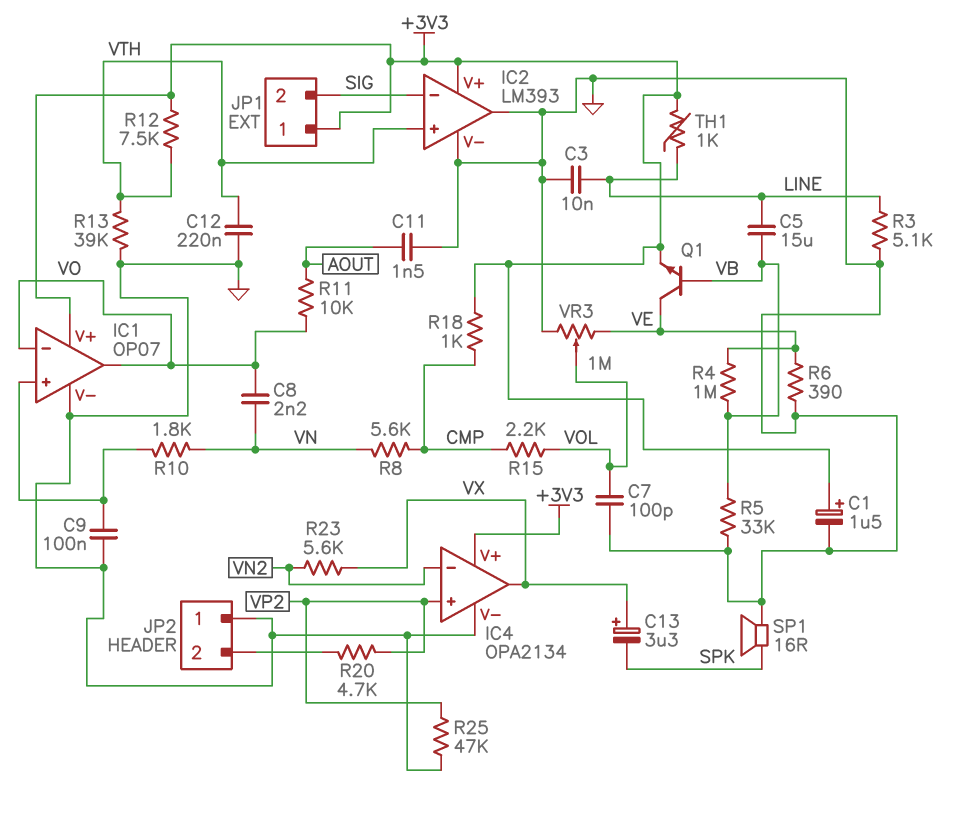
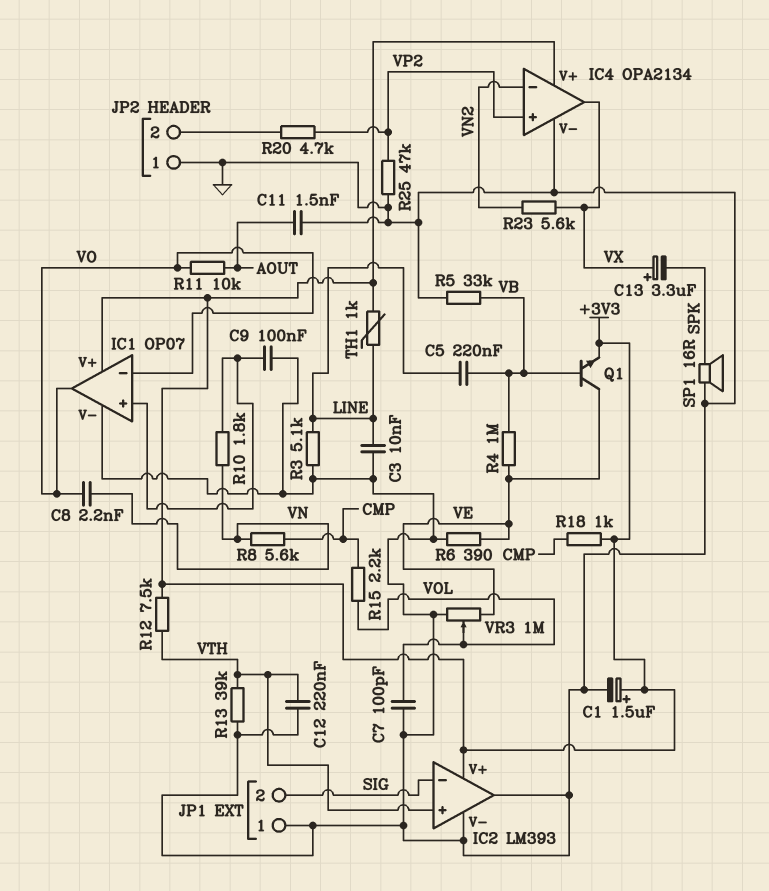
C5: 15uF (LINE, VB) -> 220nF (LINE, VB)
JP1 pin 1: +3V3 -> GND

